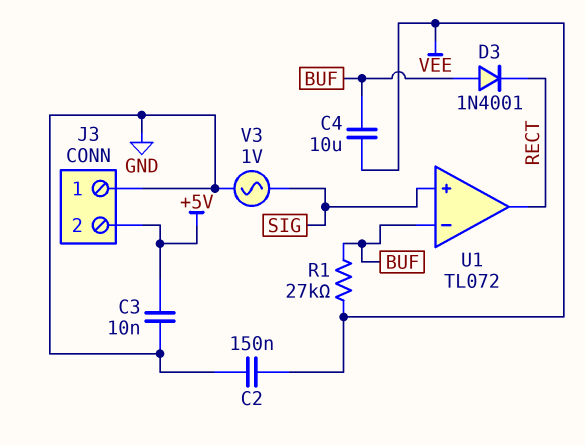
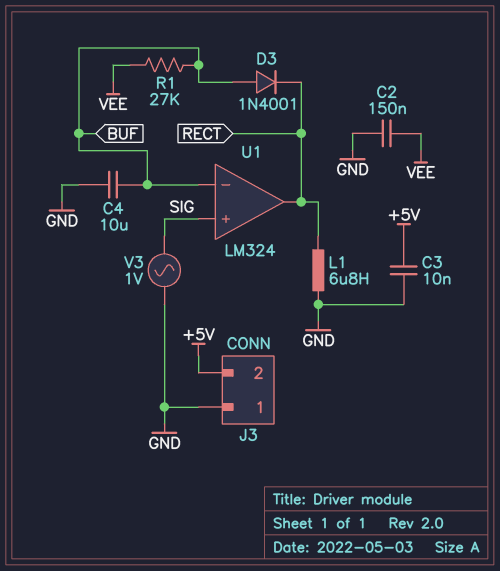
C4: 10uF (BUF, VEE) -> 10uF (BUF, GND)
L1: none -> 6.8uH (GND, RECT)
U1: TL072 -> LM324

